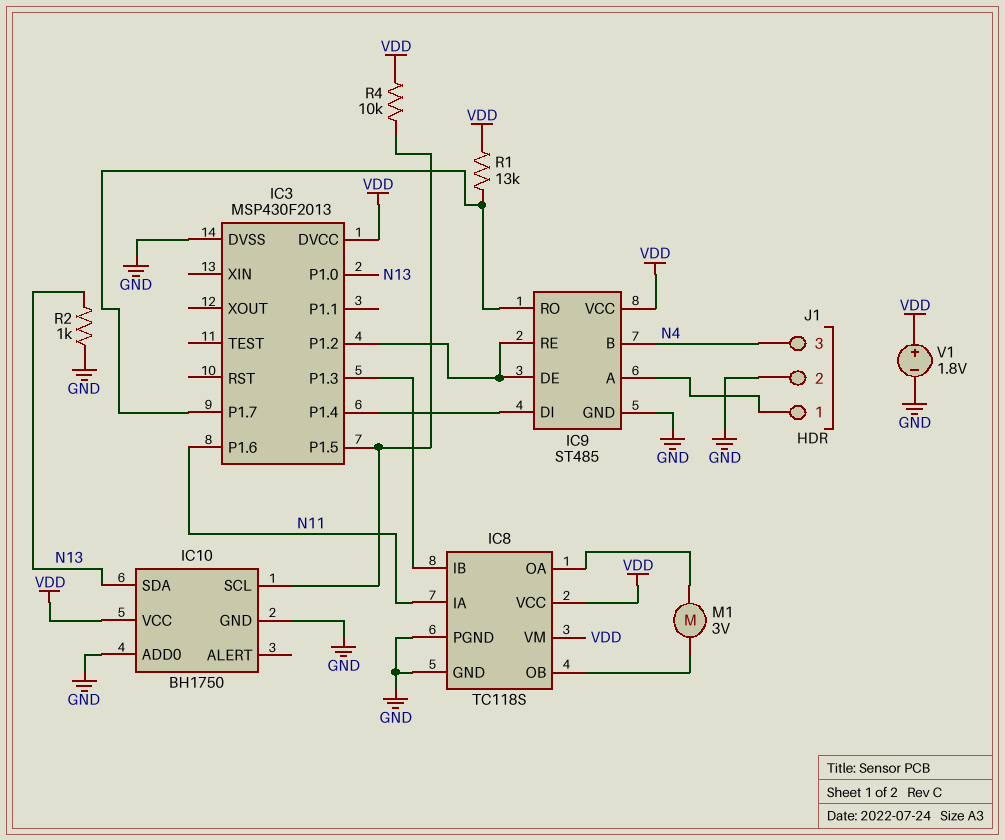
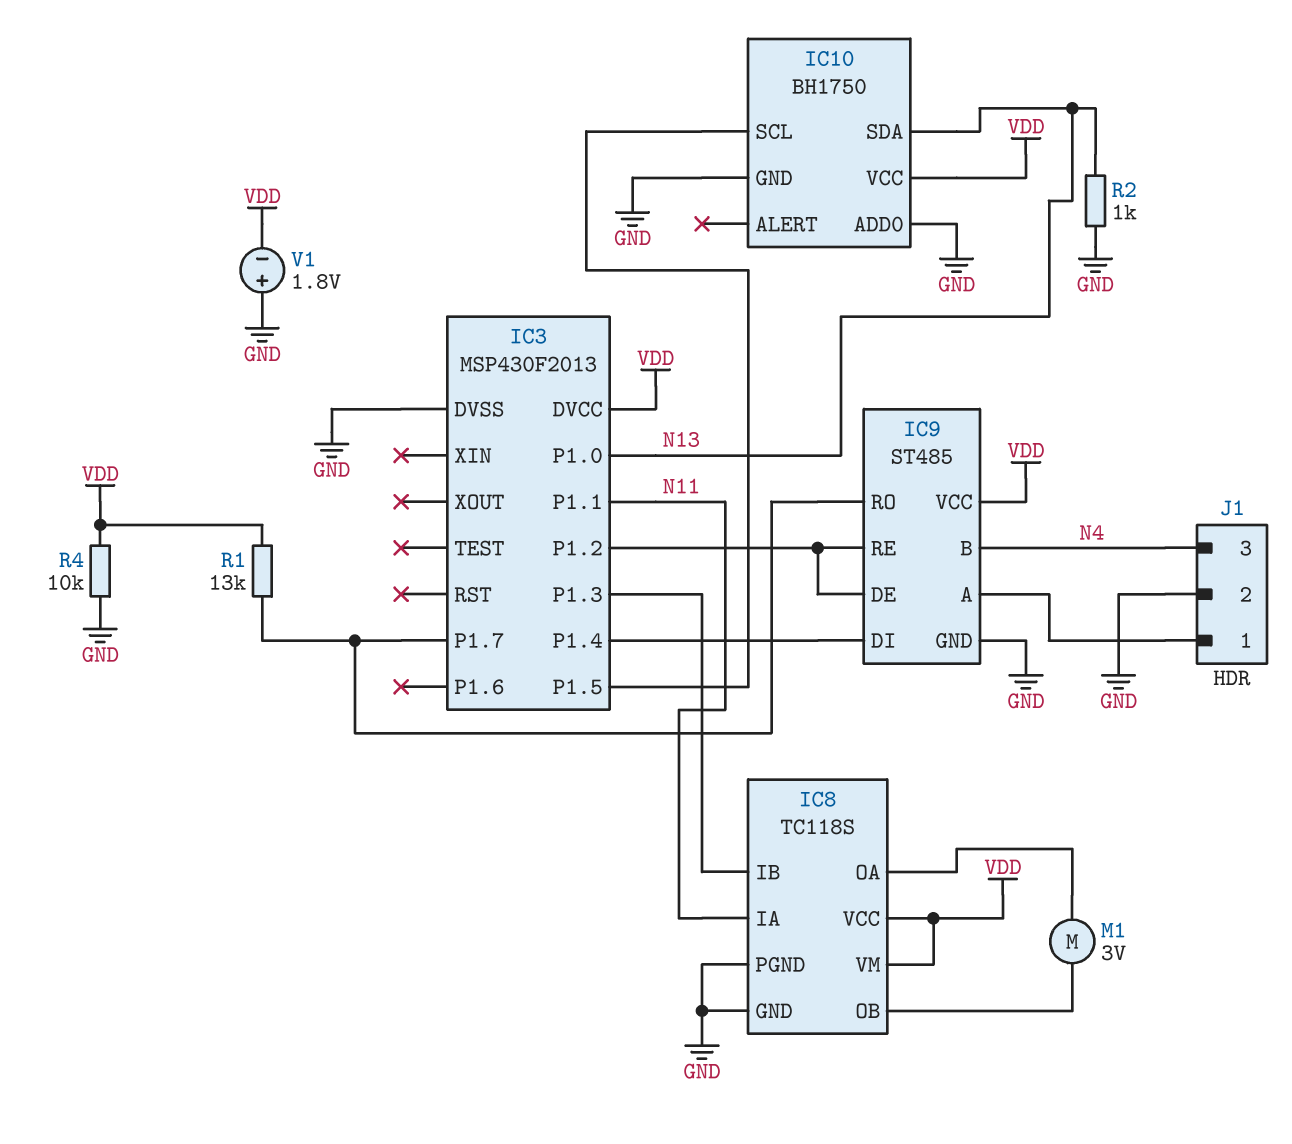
IC3 pin P1.1: none -> N11
IC3 pin P1.6: N11 -> none
R4: 10k (IC3/P1.5, VDD) -> 10k (GND, VDD)
V1: 1.8V (plus VDD, minus GND) -> 1.8V (plus GND, minus VDD)

